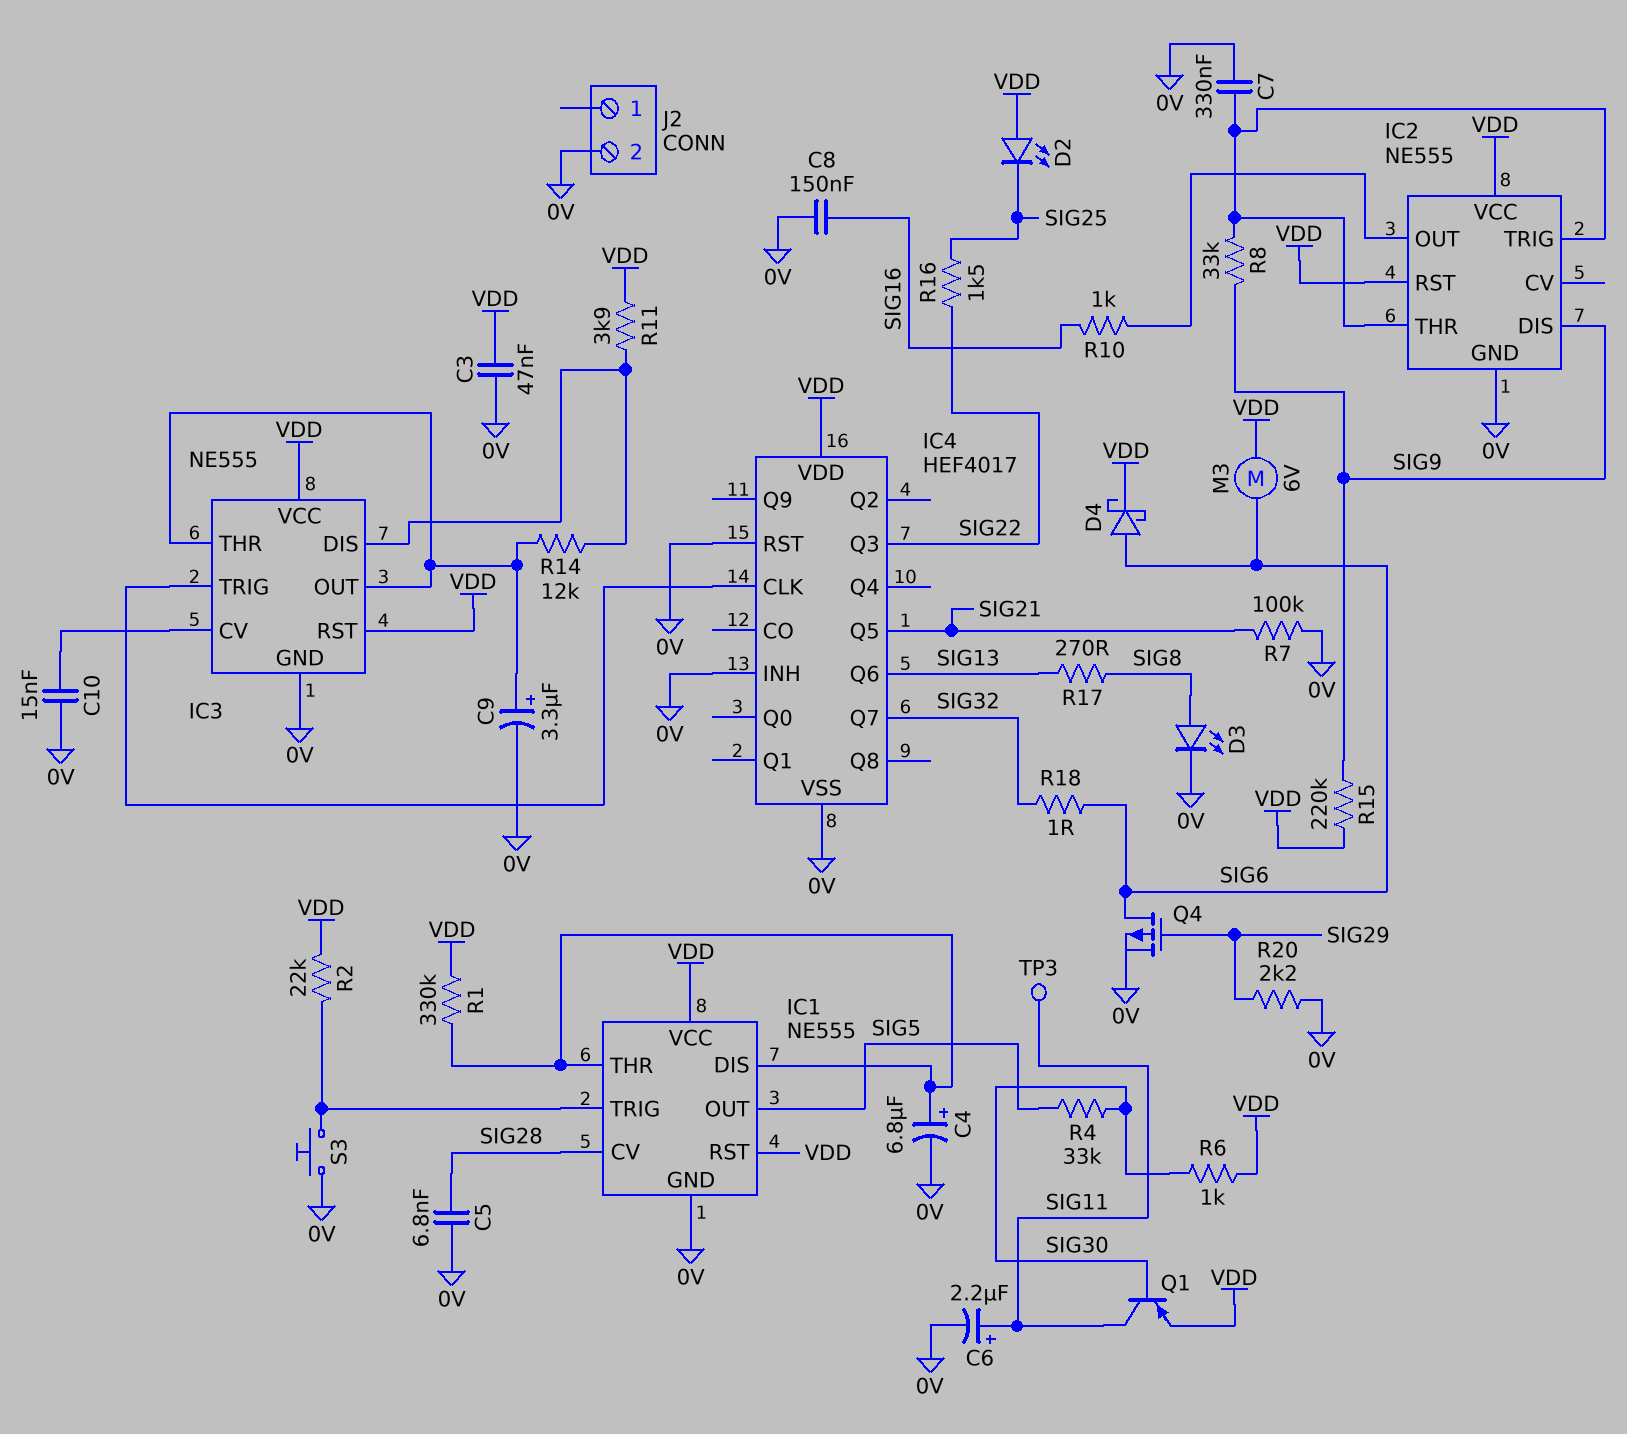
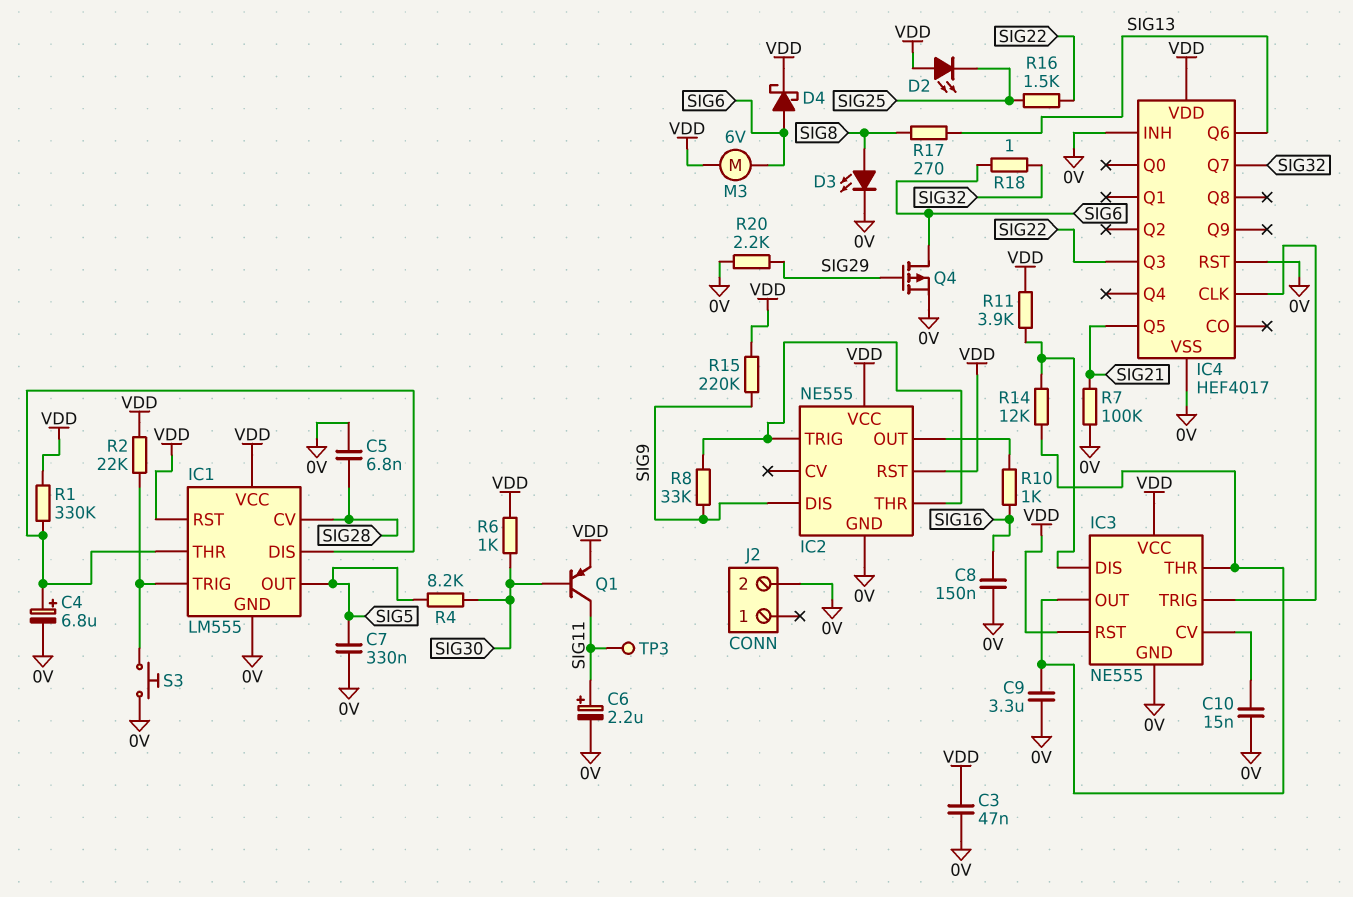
C7: 330nF (0V, IC2/THR) -> 330nF (0V, SIG5)
C9: 3.3uF (plus IC3/OUT, minus 0V) -> 3.3uF (0V, IC3/OUT)
IC1: NE555 -> LM555
R4: 33k (SIG5, SIG30) -> 8.2k (SIG5, SIG30)

